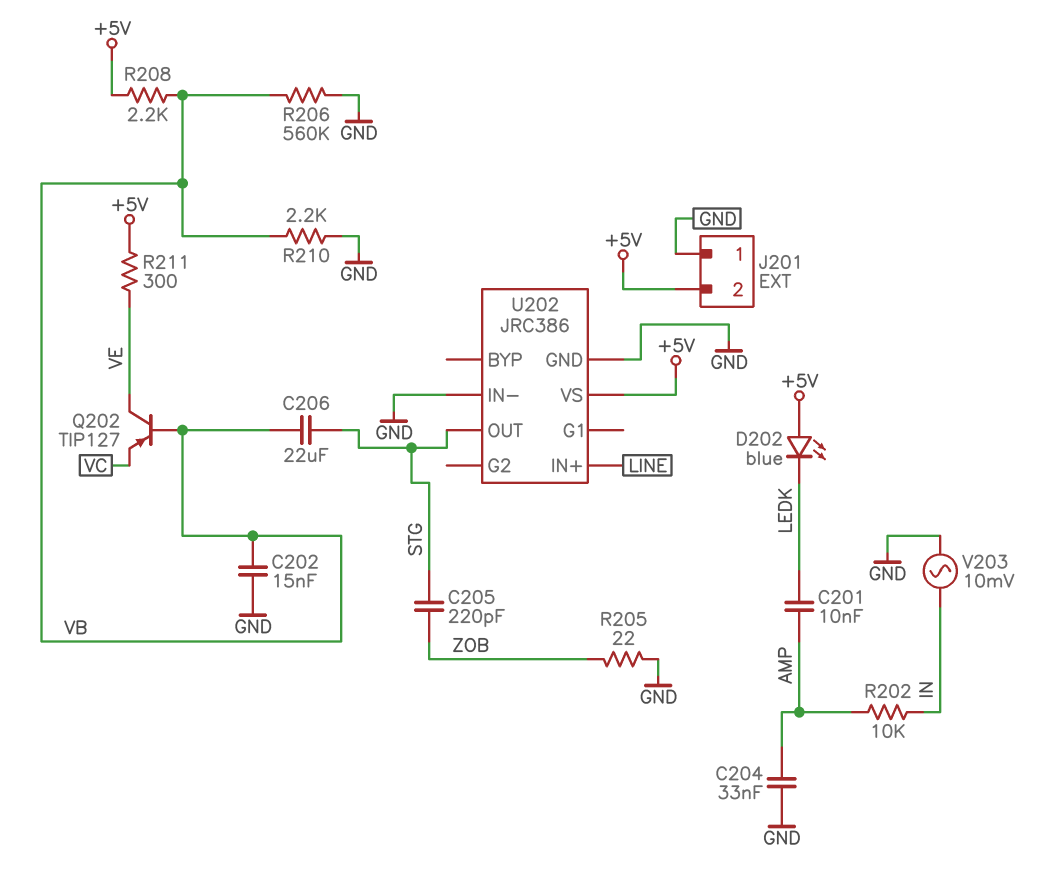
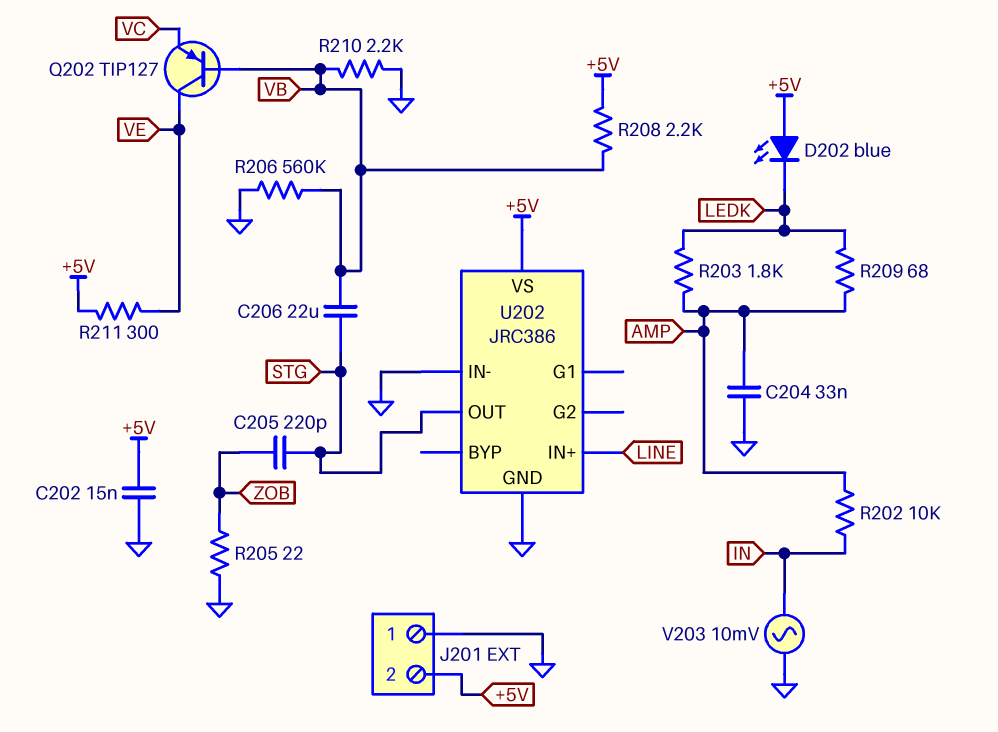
C201: 10nF (AMP, LEDK) -> none
C202: 15nF (GND, VB) -> 15nF (+5V, GND)
R203: none -> 1.8k (AMP, LEDK)
R209: none -> 68 (AMP, LEDK)

